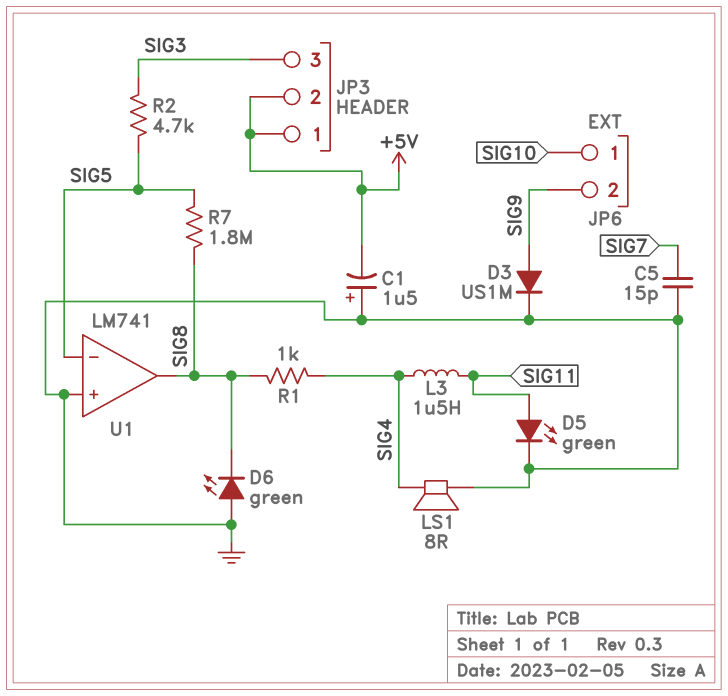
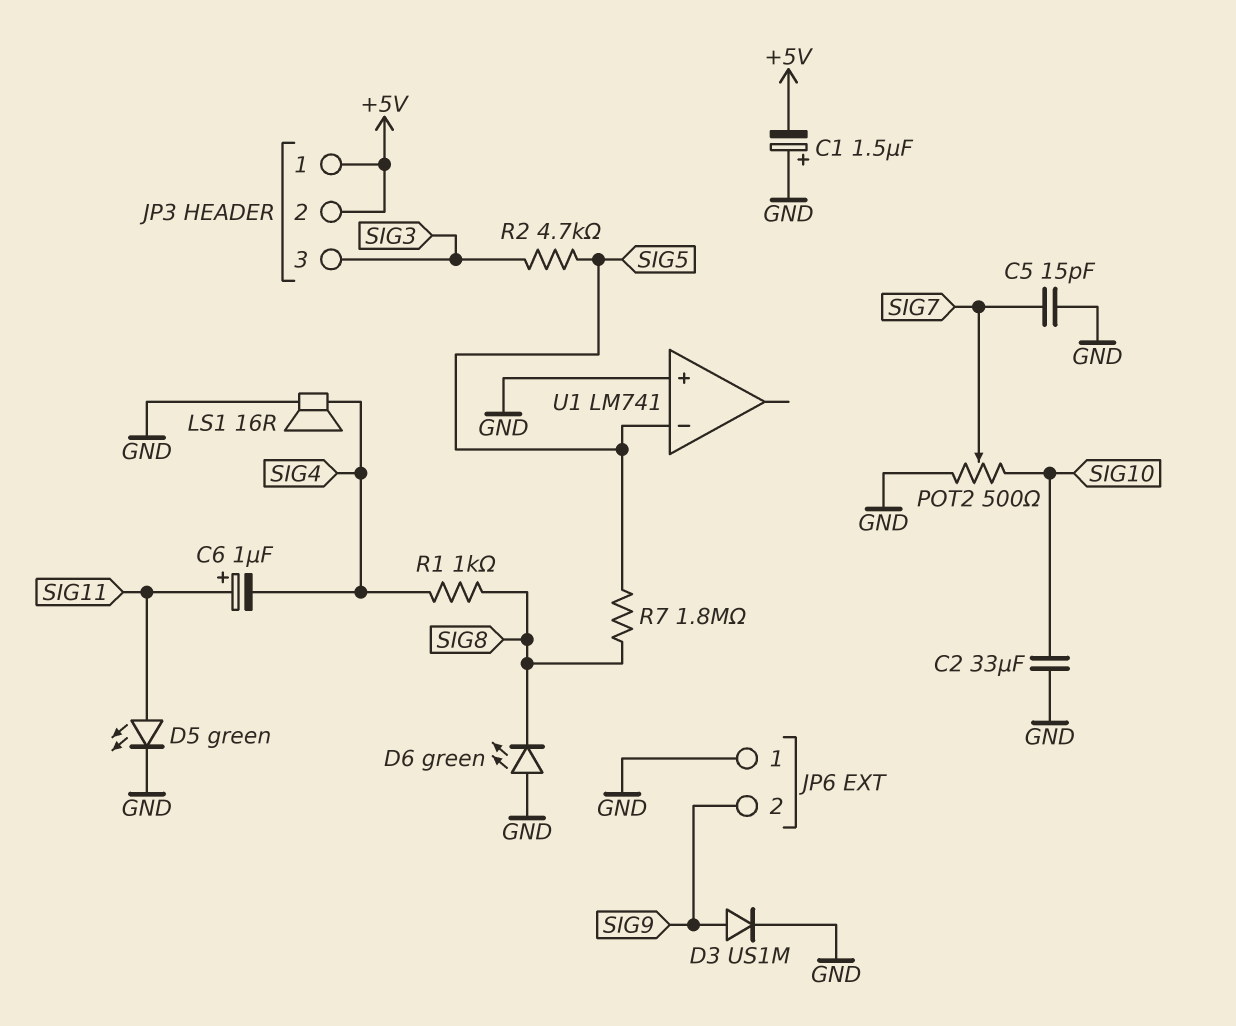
C2: none -> 33uF (GND, SIG10)
C6: none -> 1uF (plus SIG11, minus SIG4)
JP6 pin 1: SIG10 -> GND
L3: 1.5uH (SIG4, SIG11) -> none
LS1: speaker 8R (GND, SIG4) -> speaker 16R (GND, SIG4)
POT2: none -> 500 (GND, SIG10, wiper SIG7)
U1 pin out: SIG8 -> none

